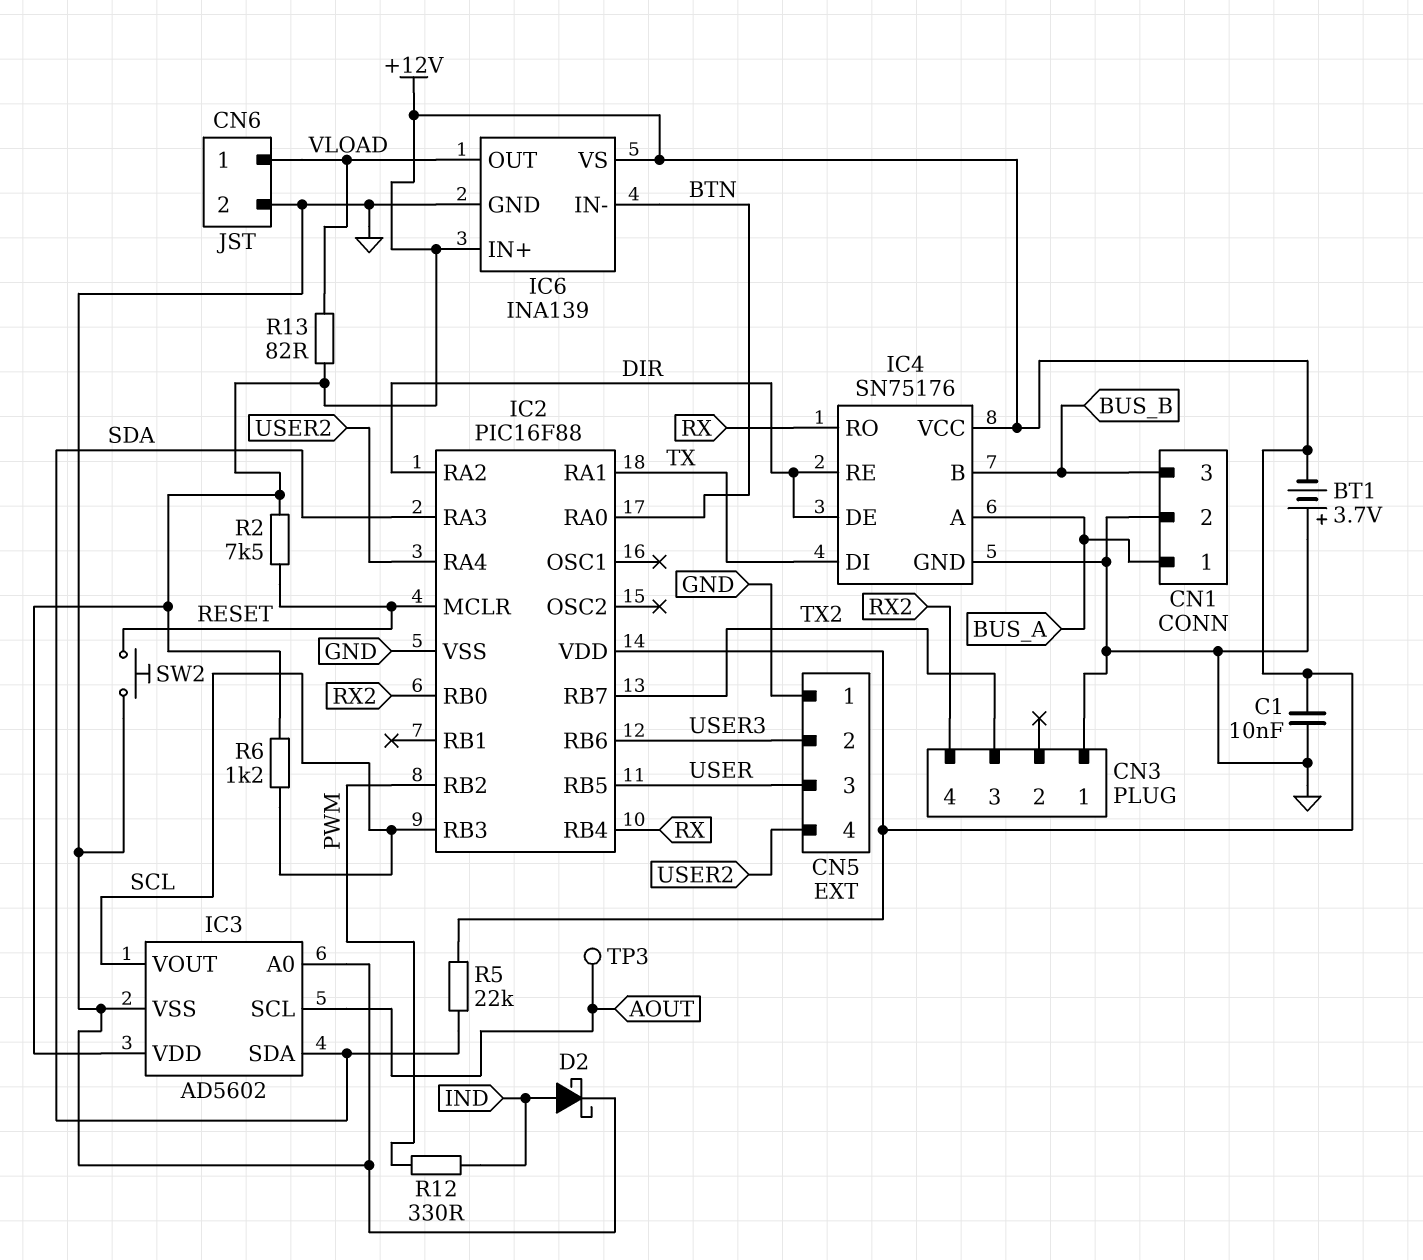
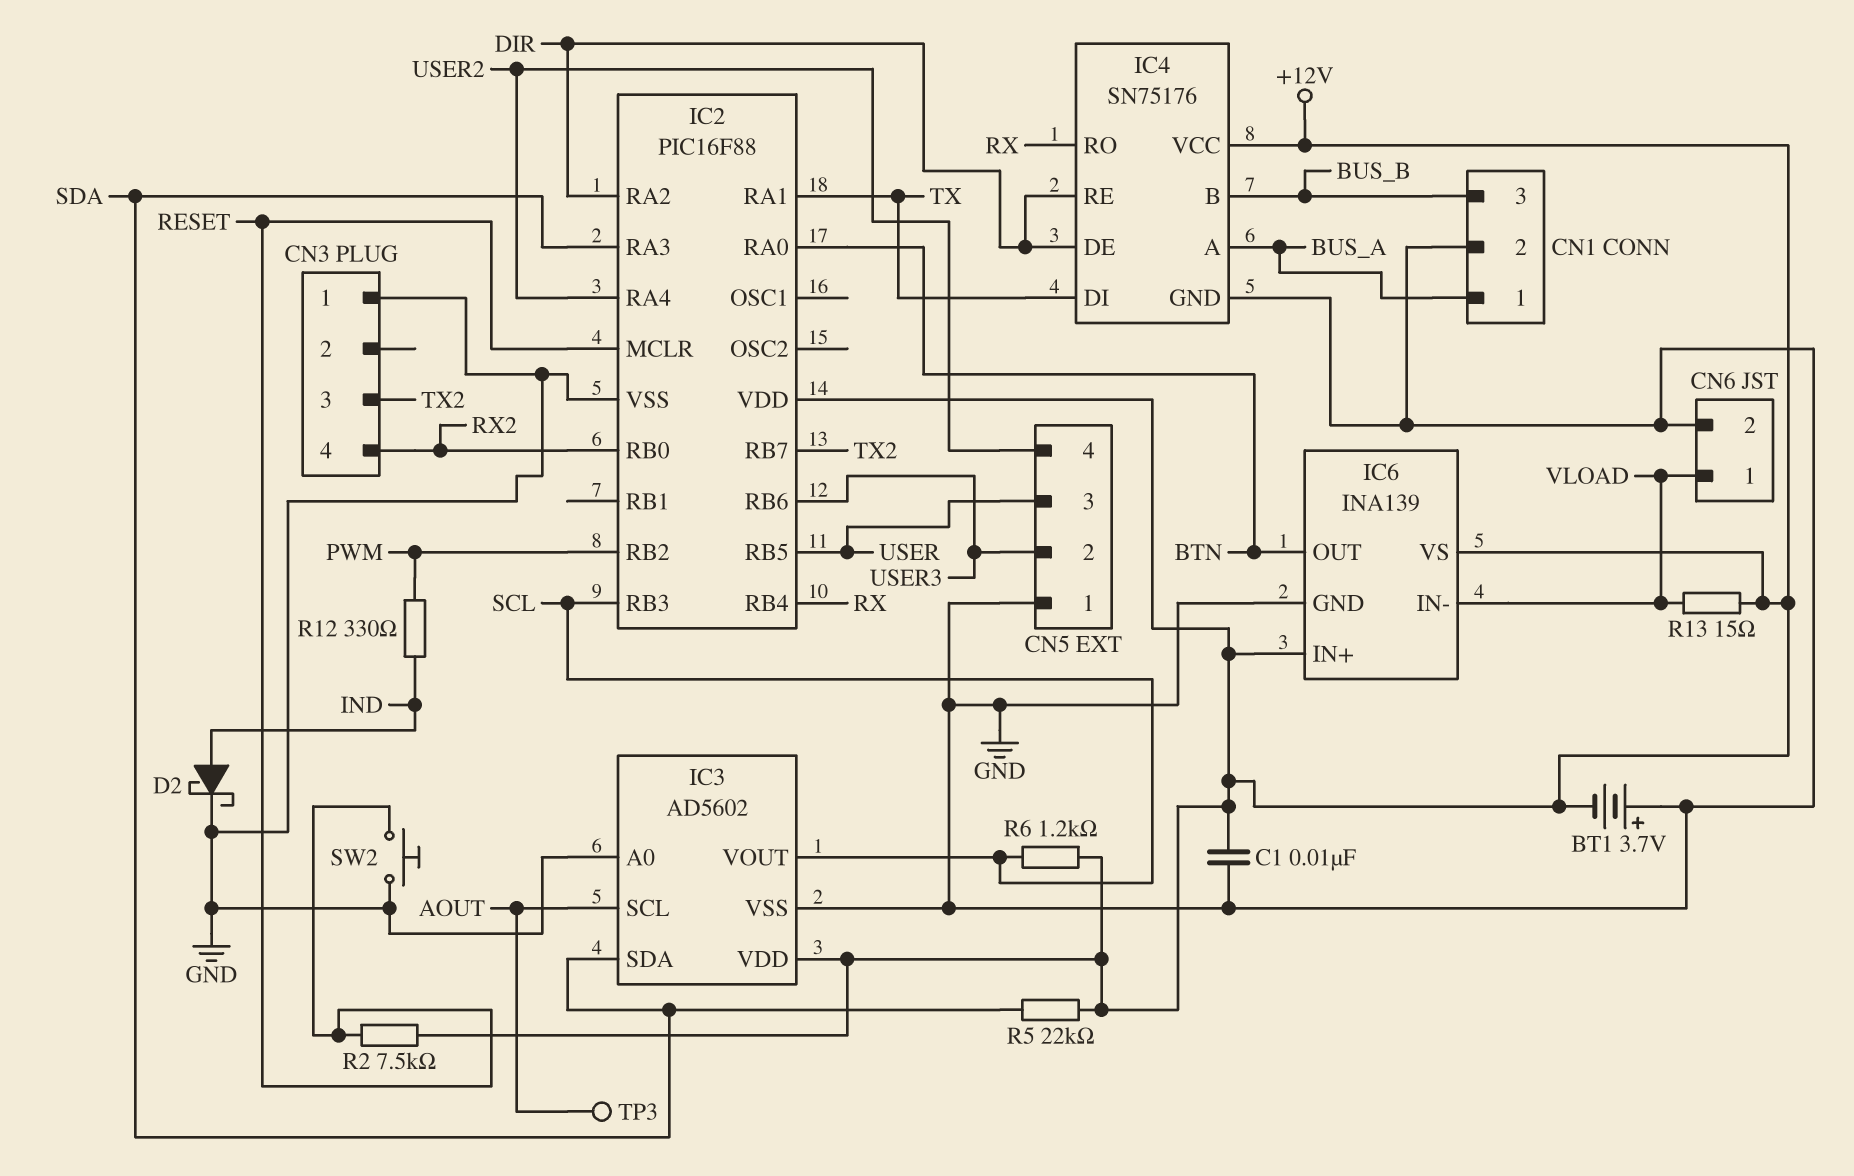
IC6 pin IN-: BTN -> VLOAD
IC6 pin OUT: VLOAD -> BTN
R13: 82 (+12V, VLOAD) -> 15 (+12V, VLOAD)

